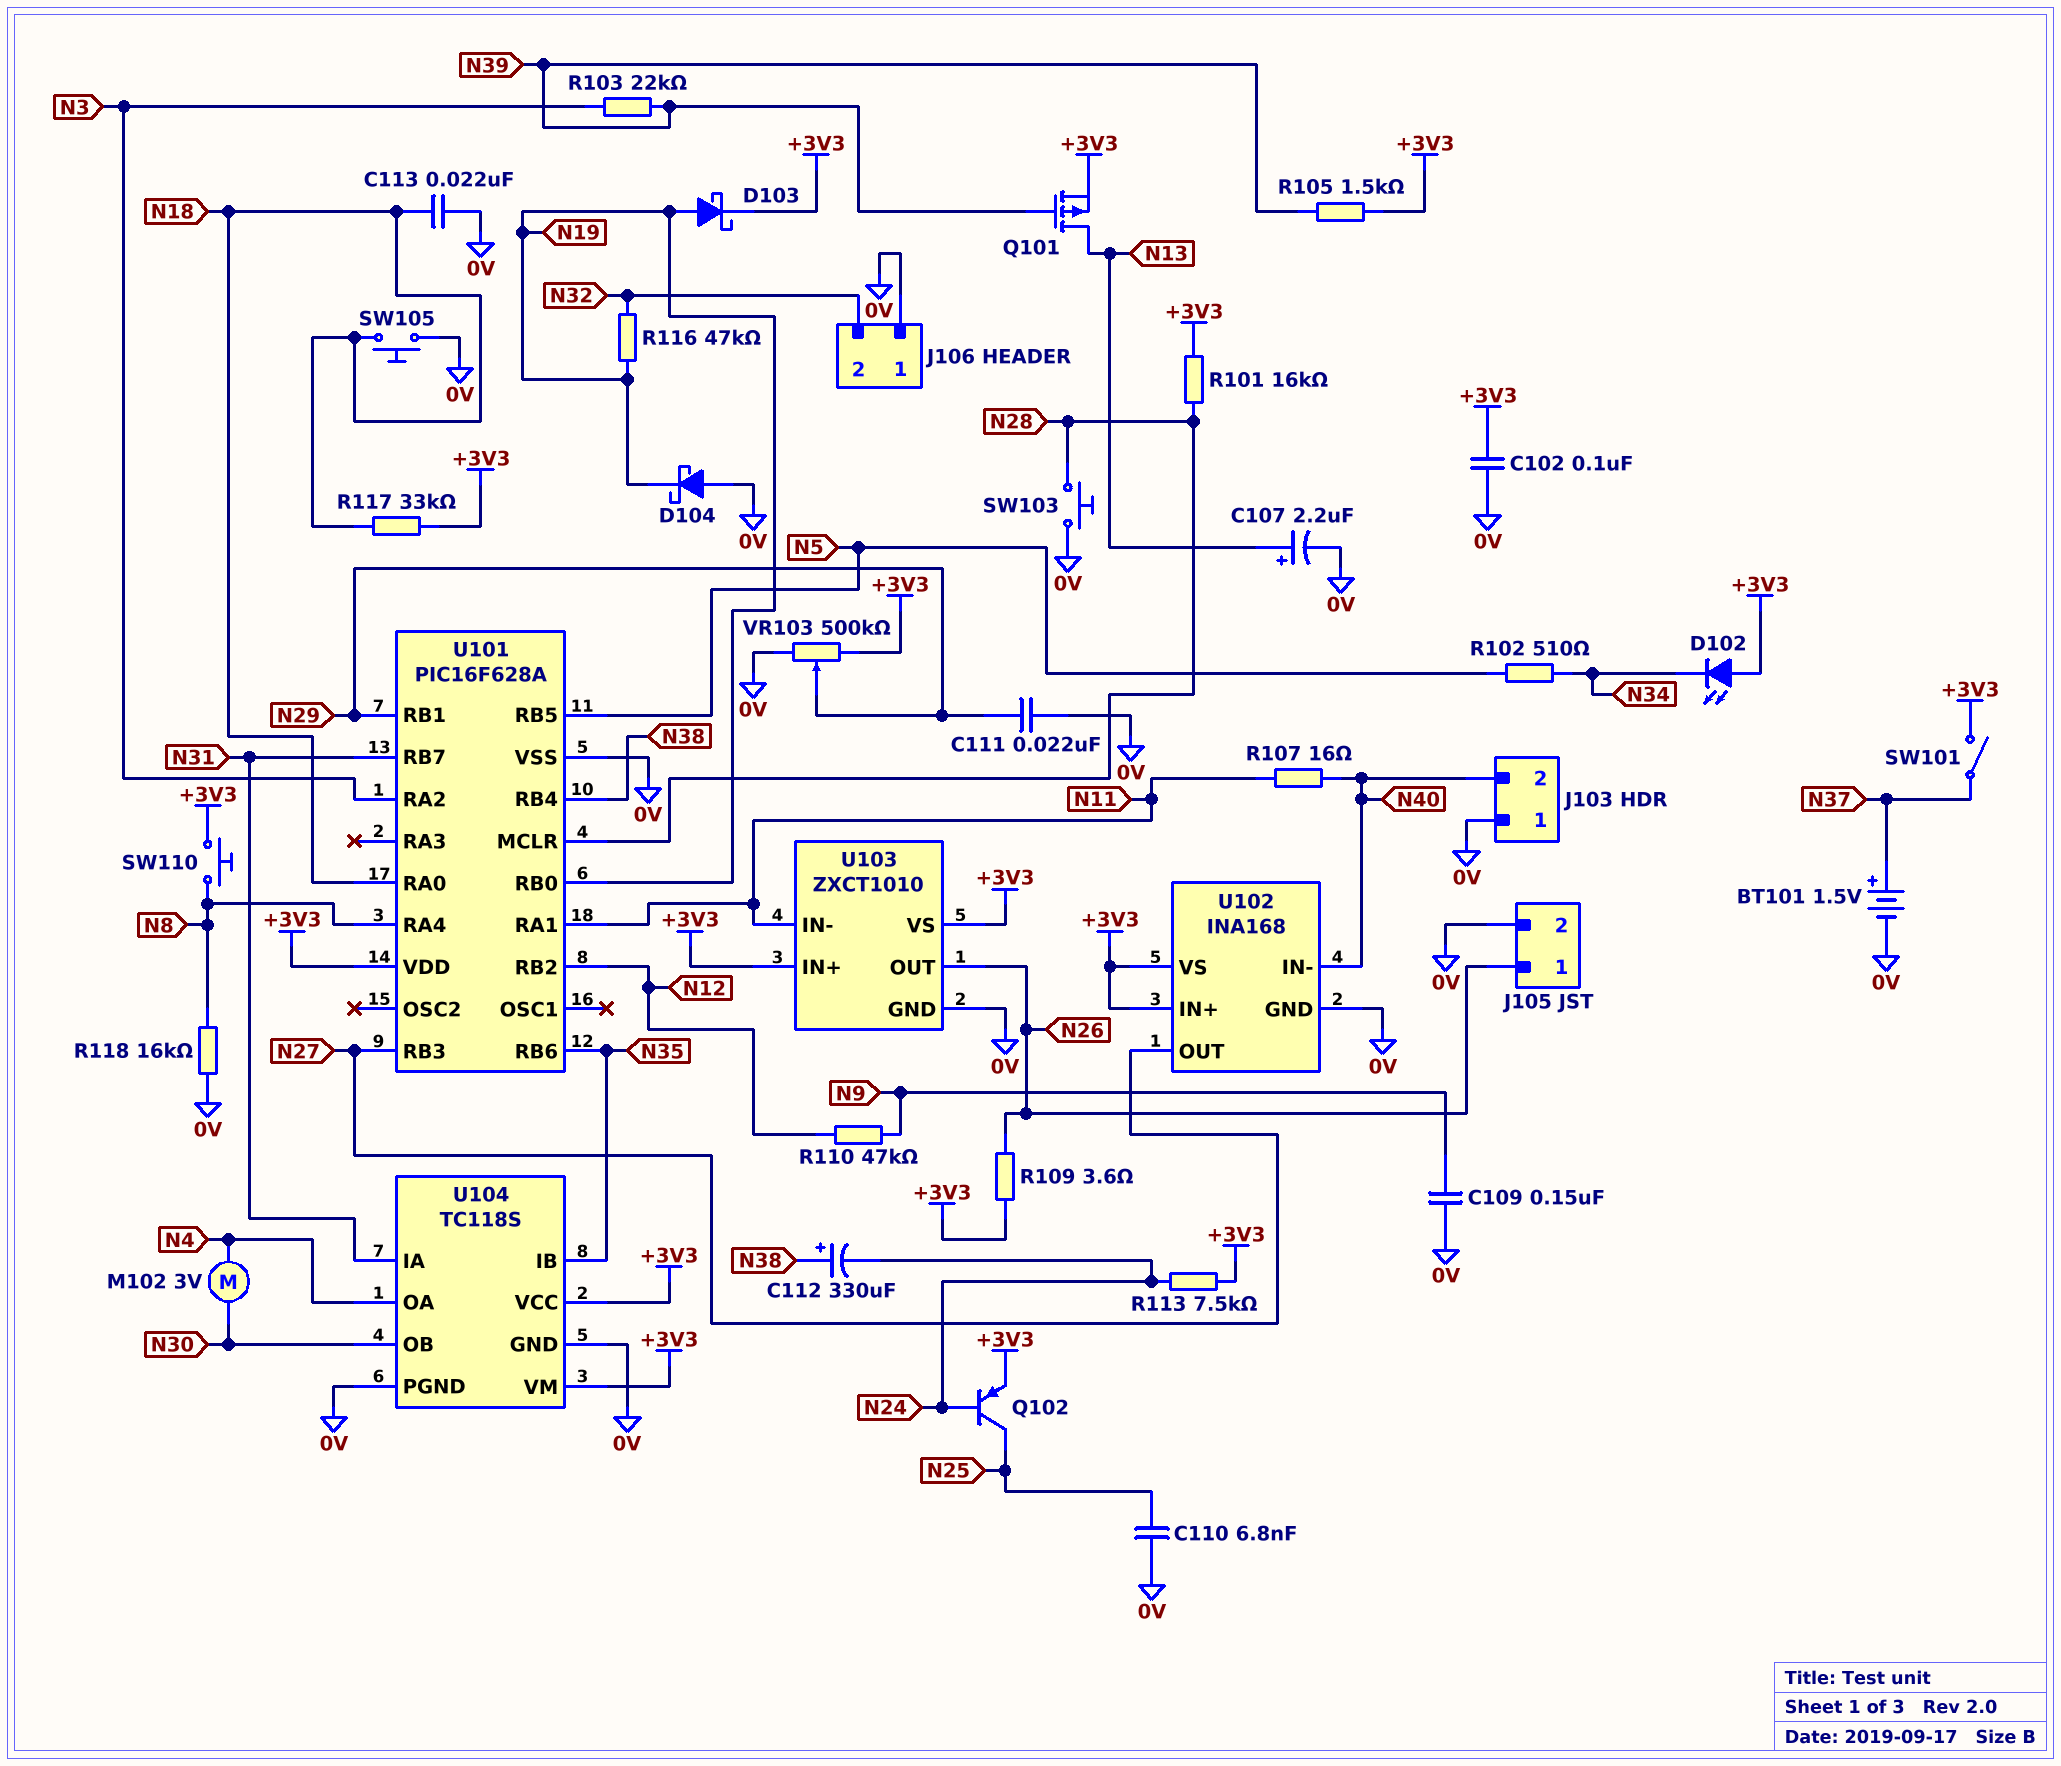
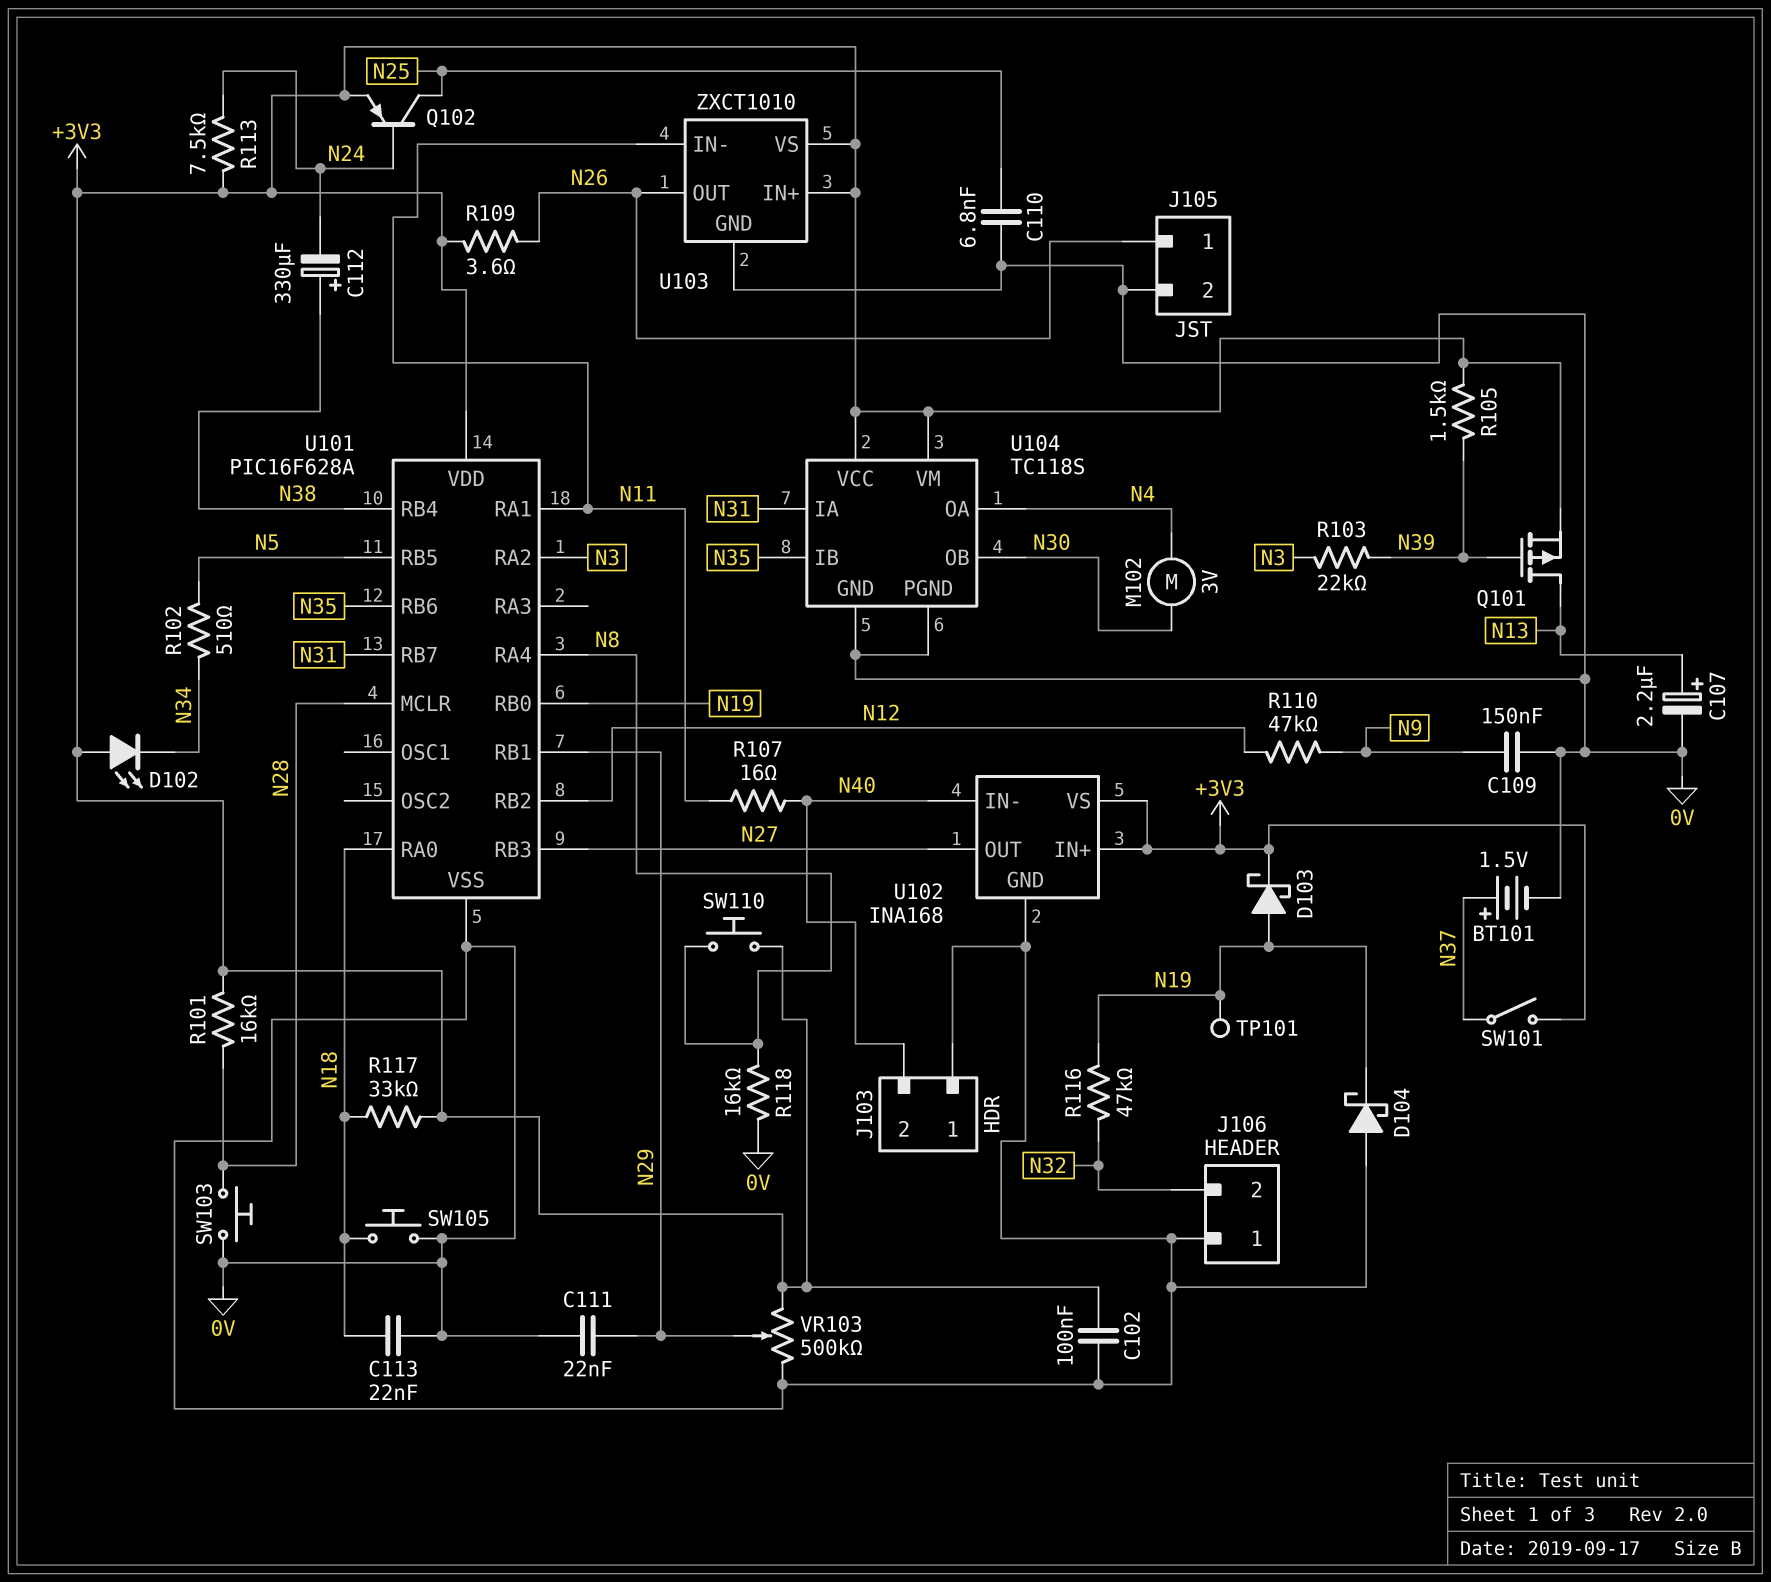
TP101: none -> test point (N19)

